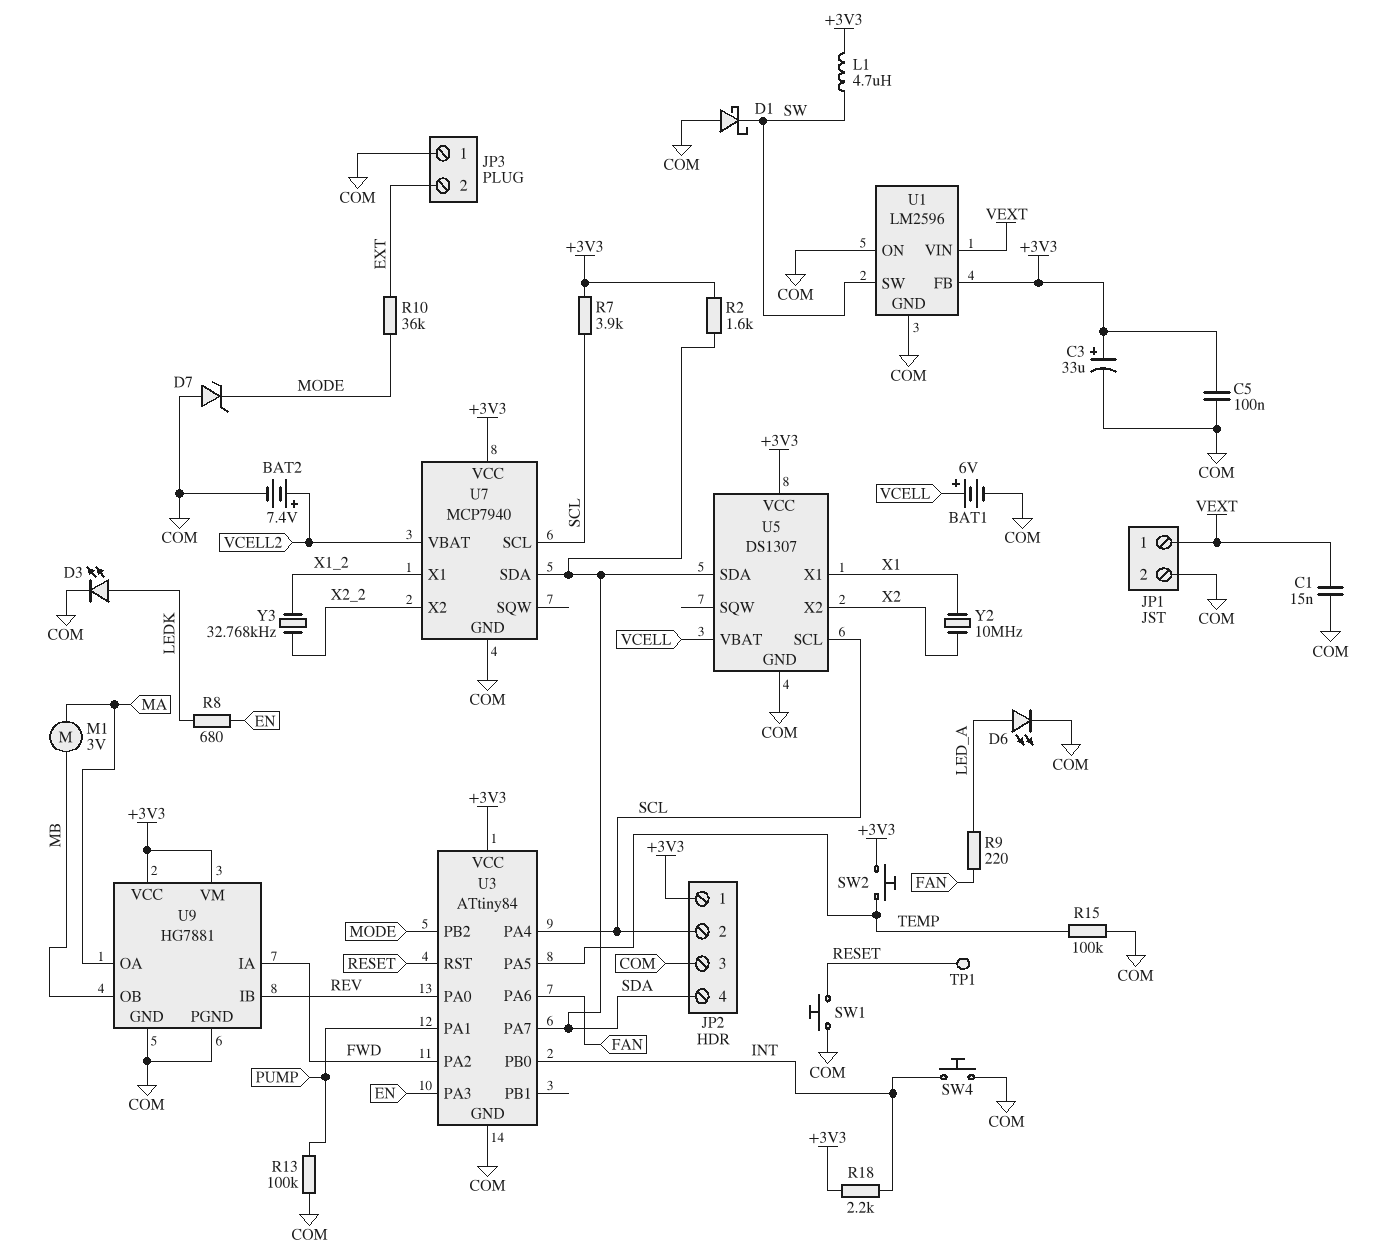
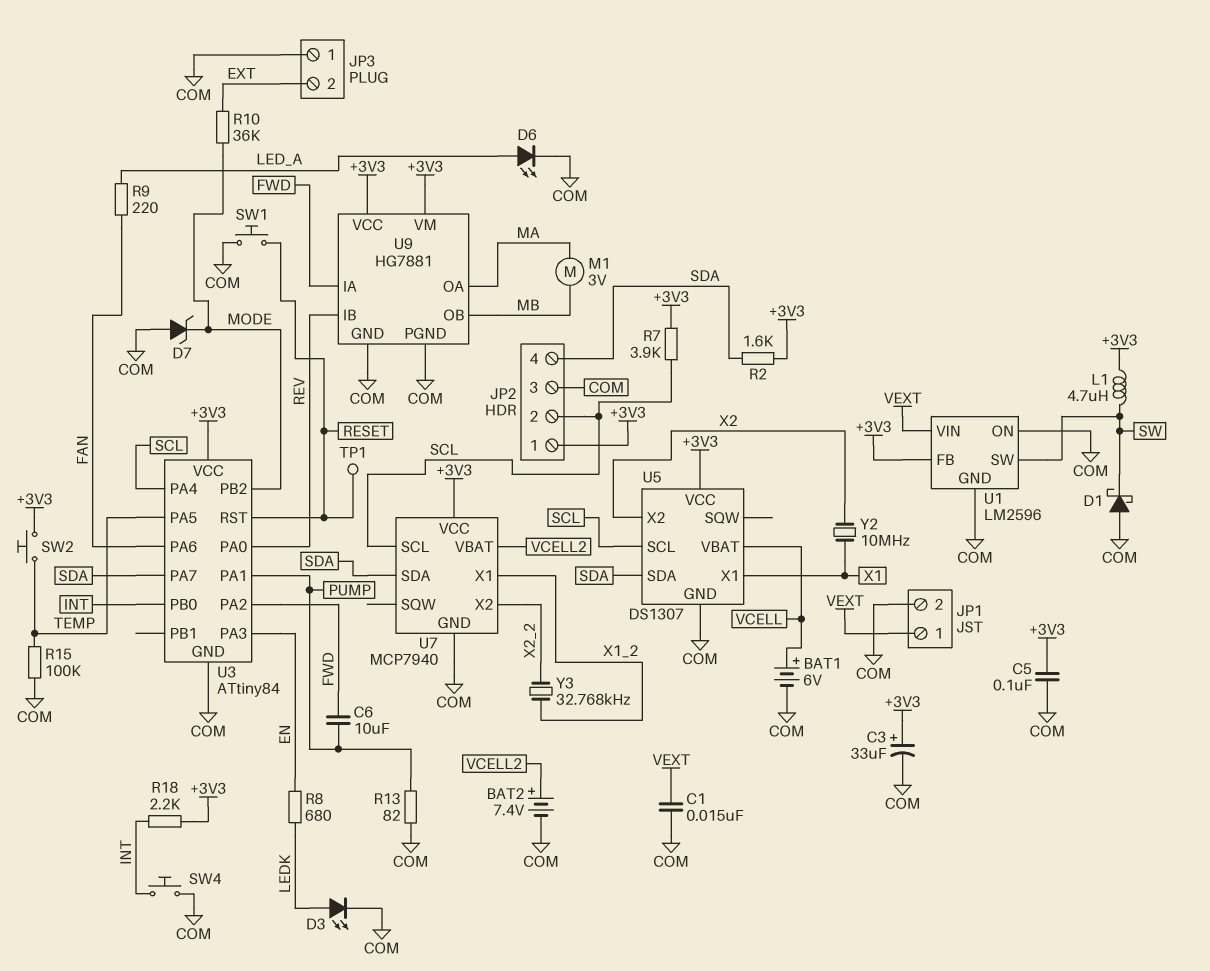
C6: none -> 10uF (FWD, PUMP)
R13: 100k (COM, PUMP) -> 82 (COM, PUMP)

